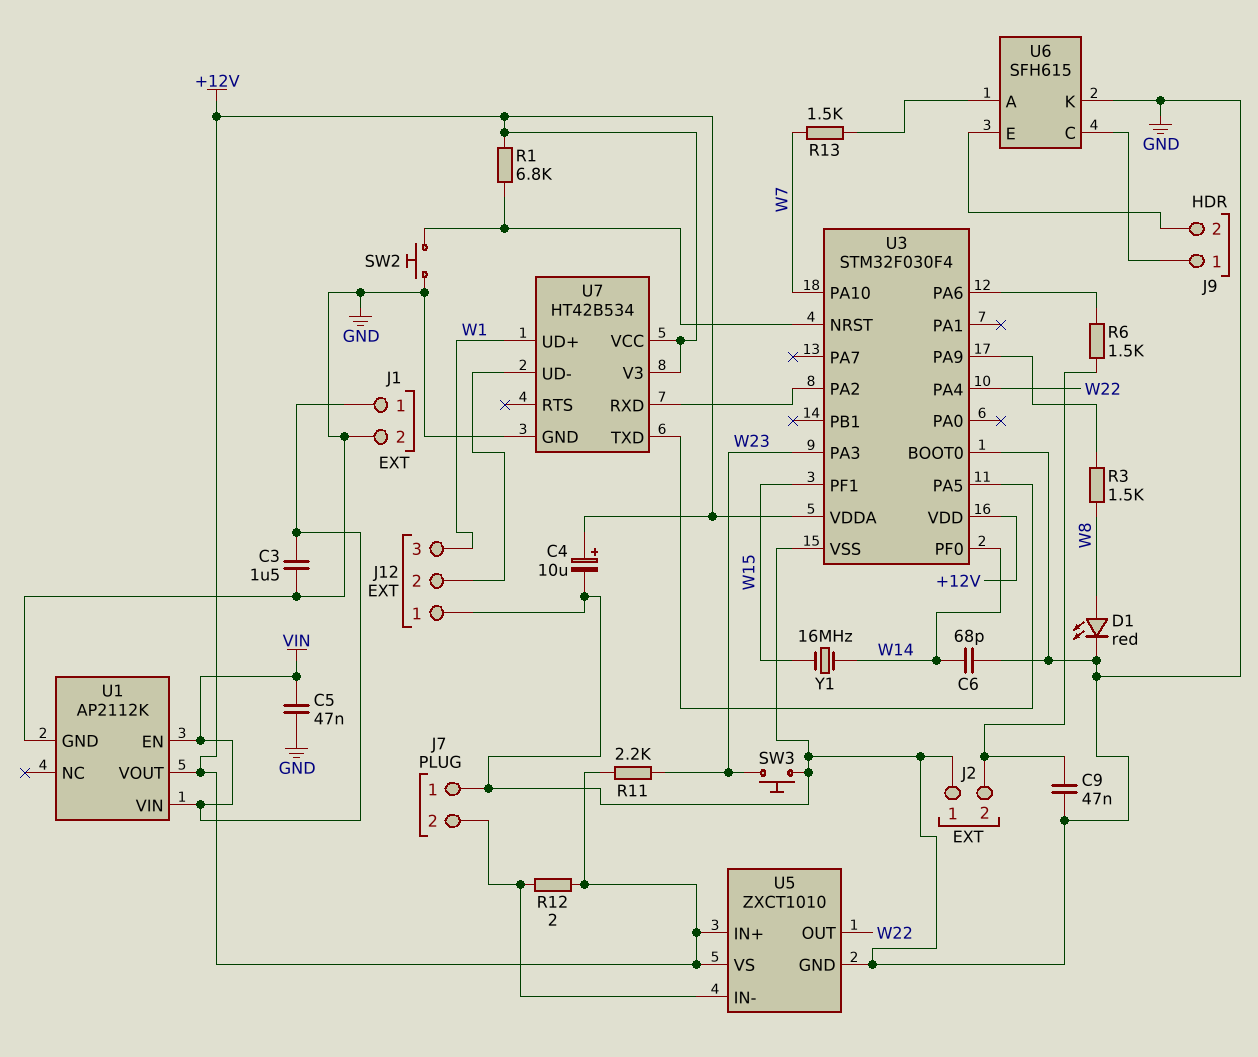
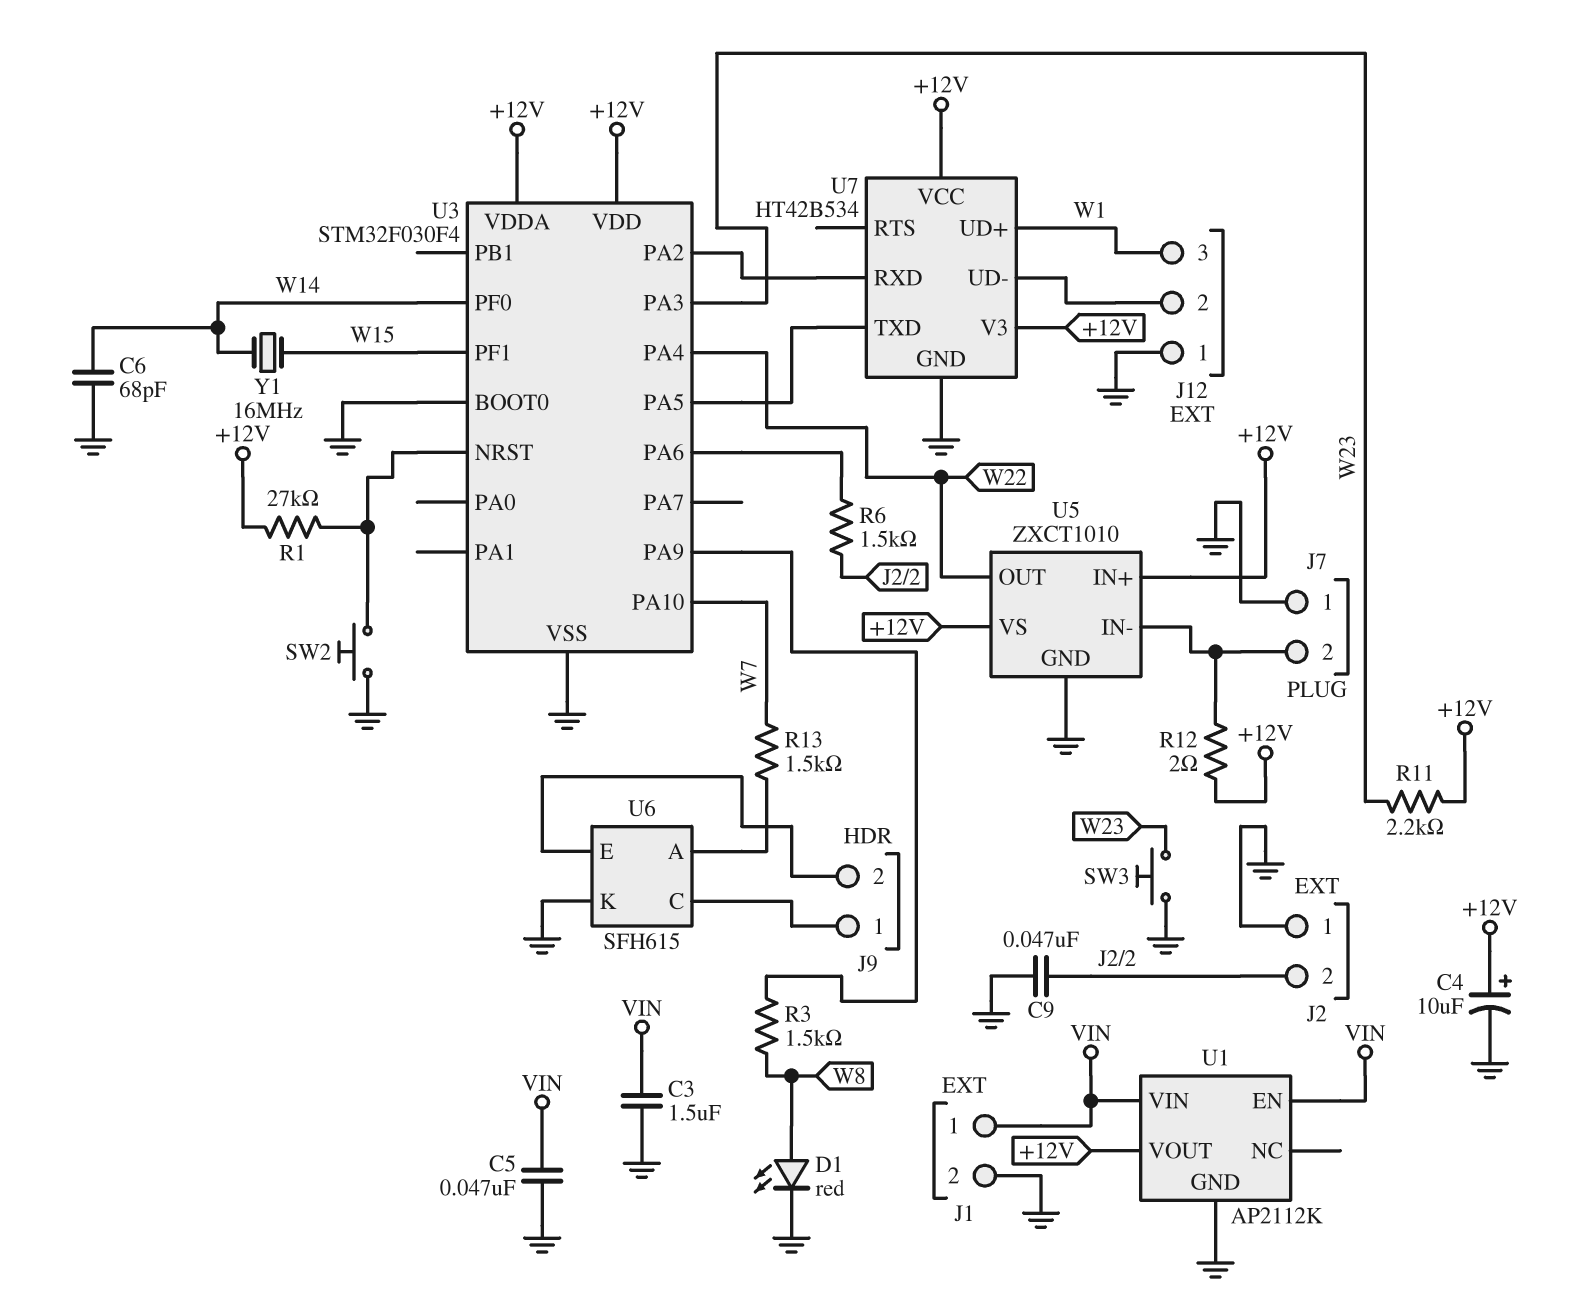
R1: 6.8k (+12V, U3/NRST) -> 27k (+12V, U3/NRST)

